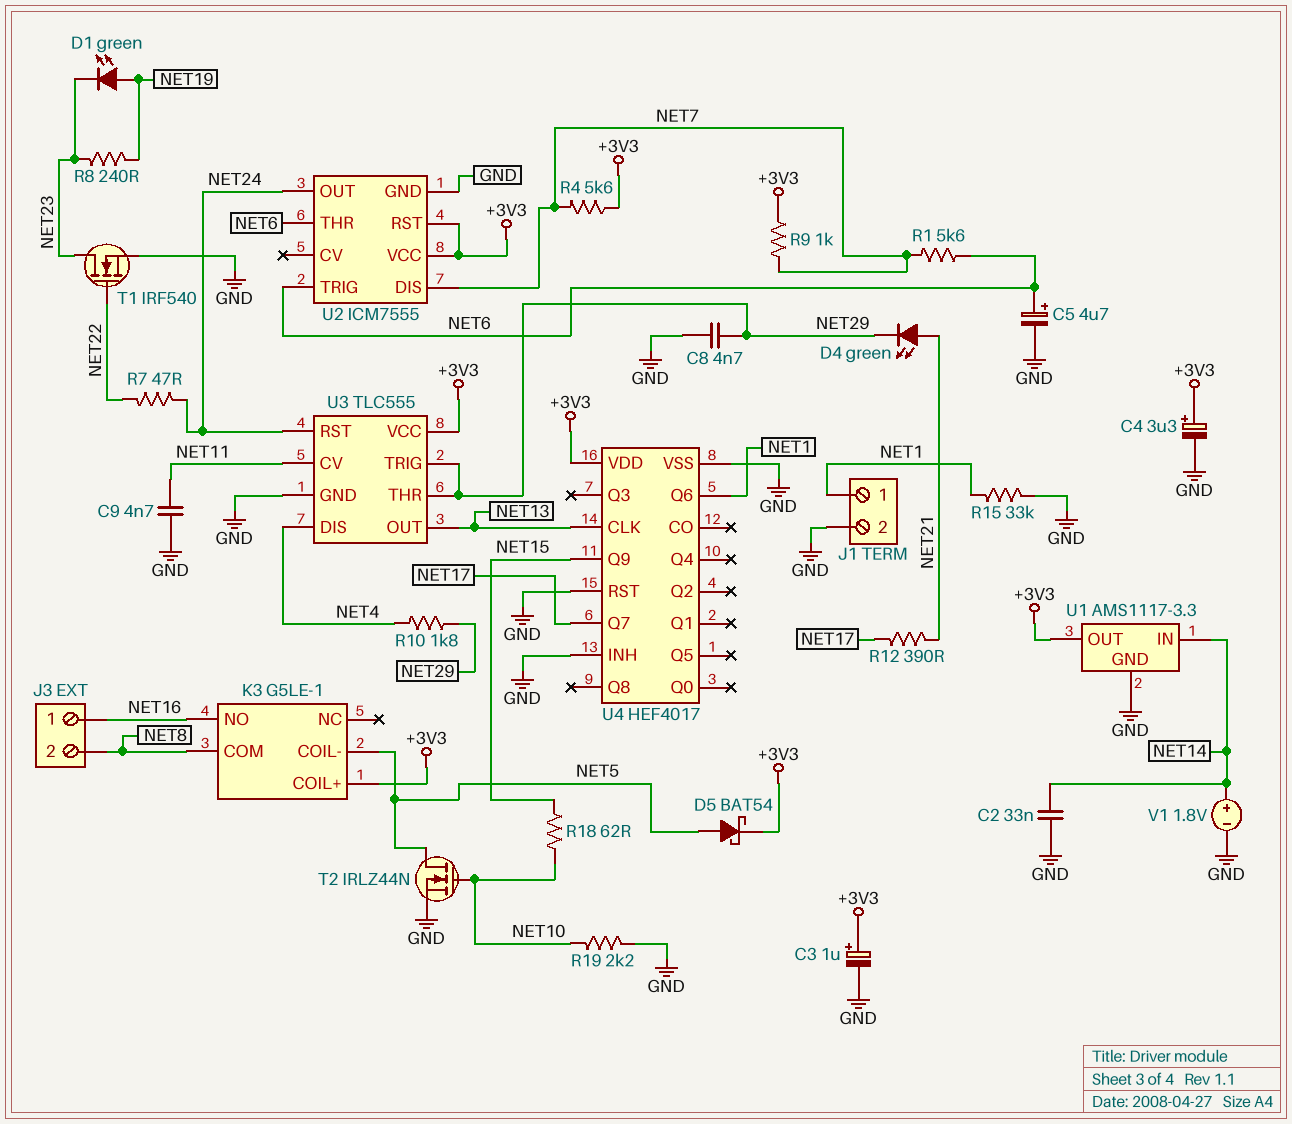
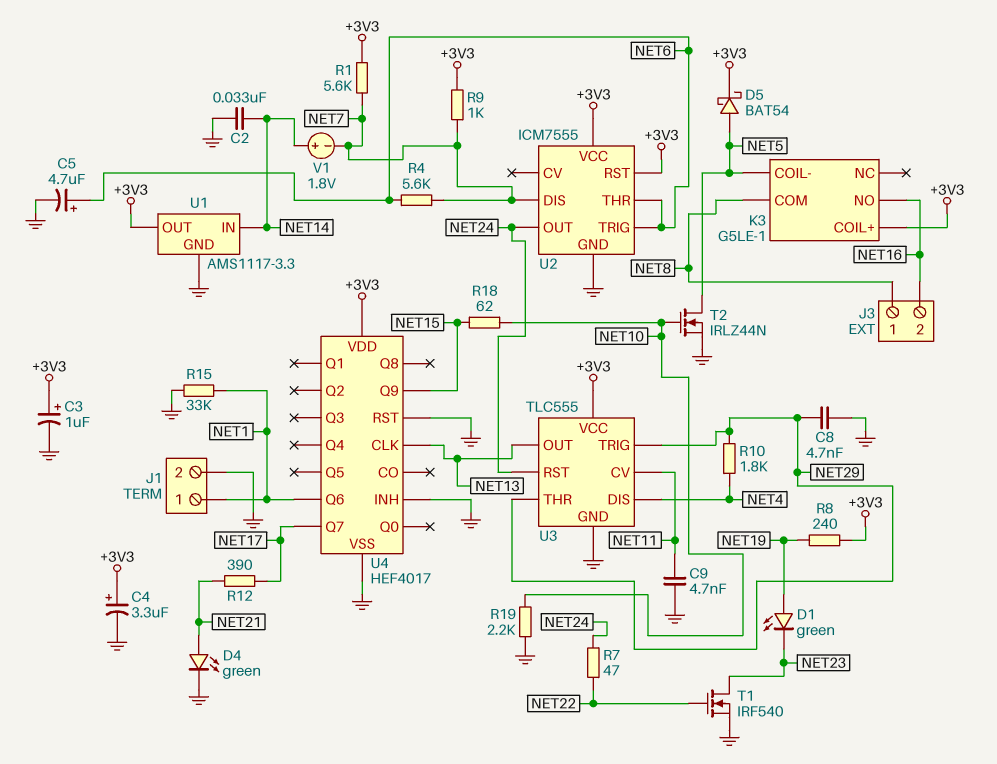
D4: LED green (A NET21, K NET29) -> LED green (A NET21, K GND)
J3 pin 1: NET16 -> NET8
J3 pin 2: NET8 -> NET16
R1: 5.6k (NET6, NET7) -> 5.6k (+3V3, NET7)
R4: 5.6k (+3V3, NET7) -> 5.6k (NET6, NET7)
R8: 240 (NET19, NET23) -> 240 (+3V3, NET19)
V1: 1.8V (plus NET14, minus GND) -> 1.8V (plus NET14, minus NET7)

